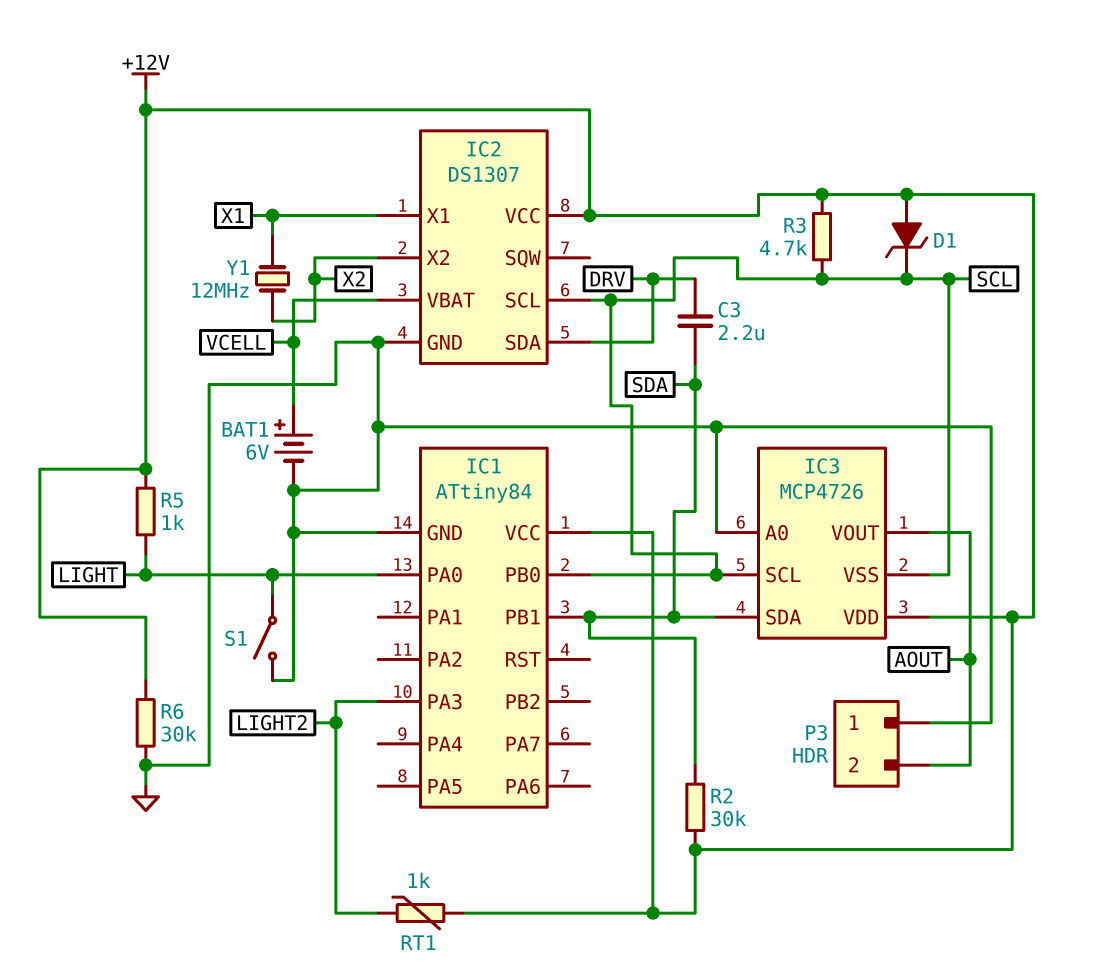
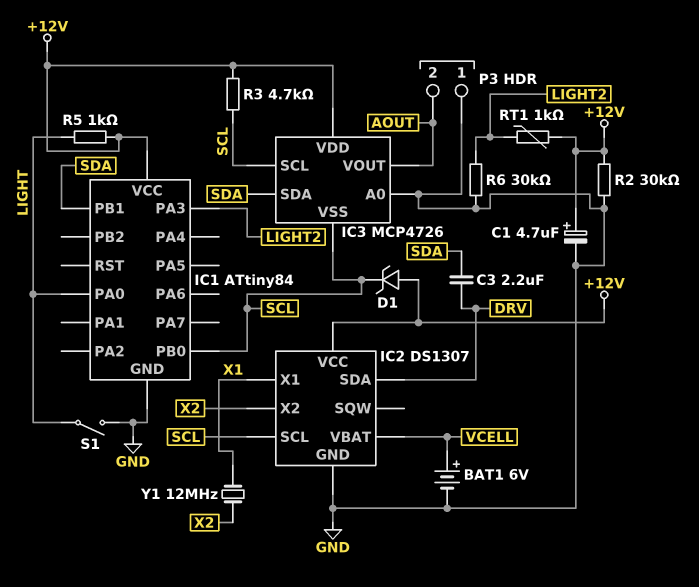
C1: none -> 4.7uF (plus +12V, minus GND)
R2: 30k (+12V, SDA) -> 30k (+12V, GND)
R6: 30k (+12V, GND) -> 30k (GND, LIGHT2)

